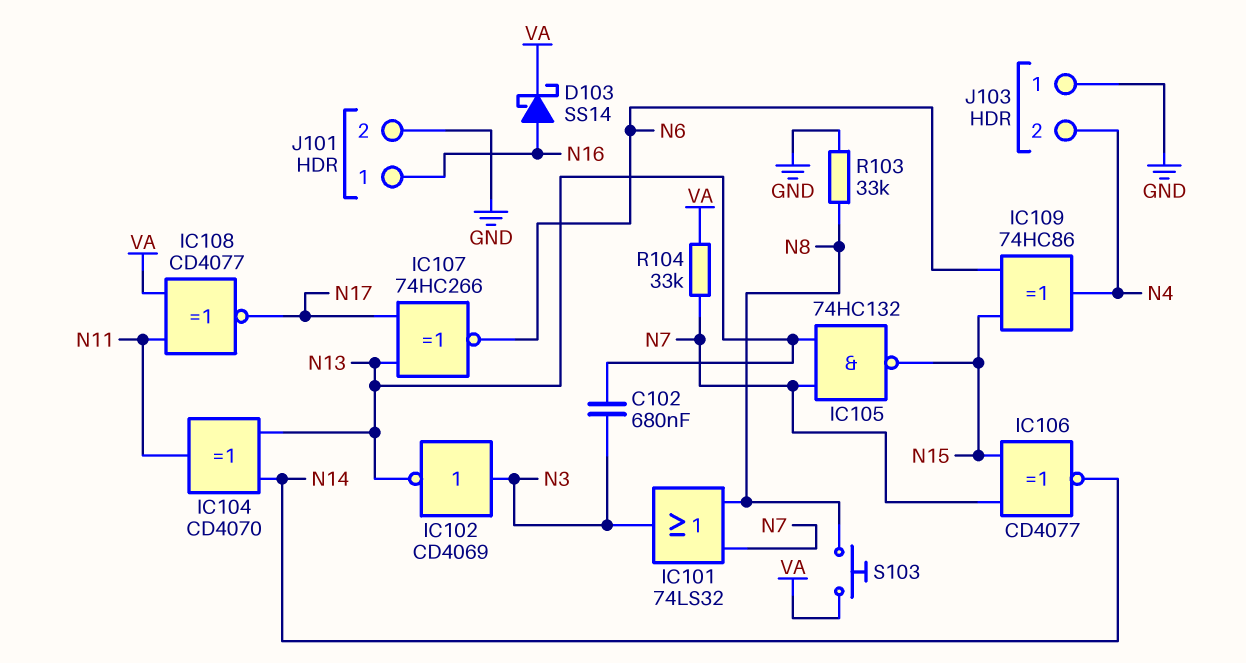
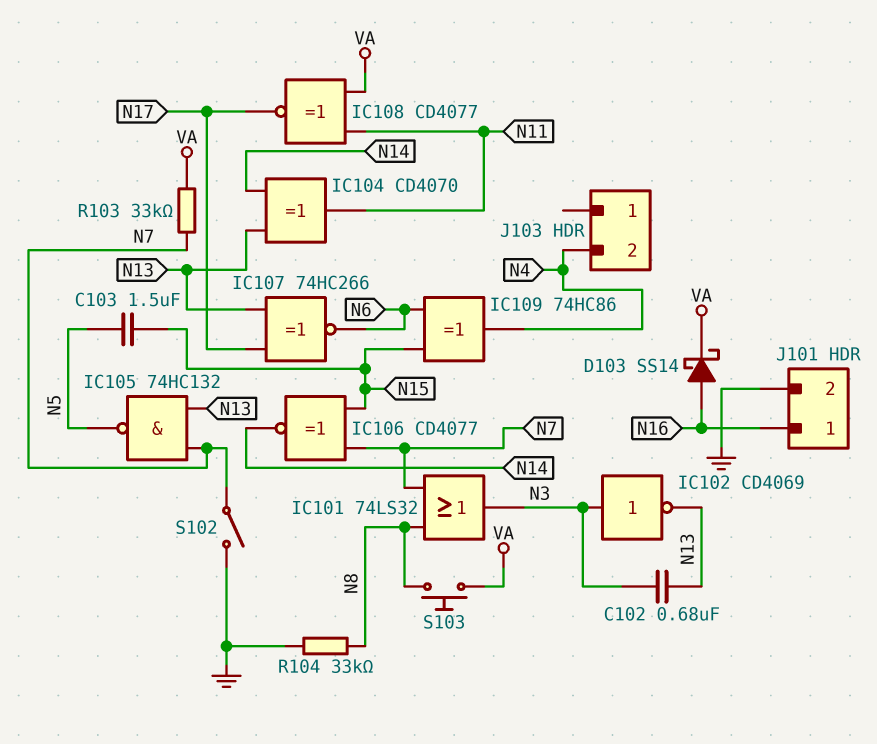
C103: none -> 1.5uF (N5, N15)
IC105: NAND 74HC132 (in N7, in N13, out N15) -> NAND 74HC132 (in N7, in N13, out N5)
J103 pin 1: GND -> none
R103: 33k (GND, N8) -> 33k (N7, VA)
R104: 33k (N7, VA) -> 33k (GND, N8)
S102: none -> switch (GND, N7)

